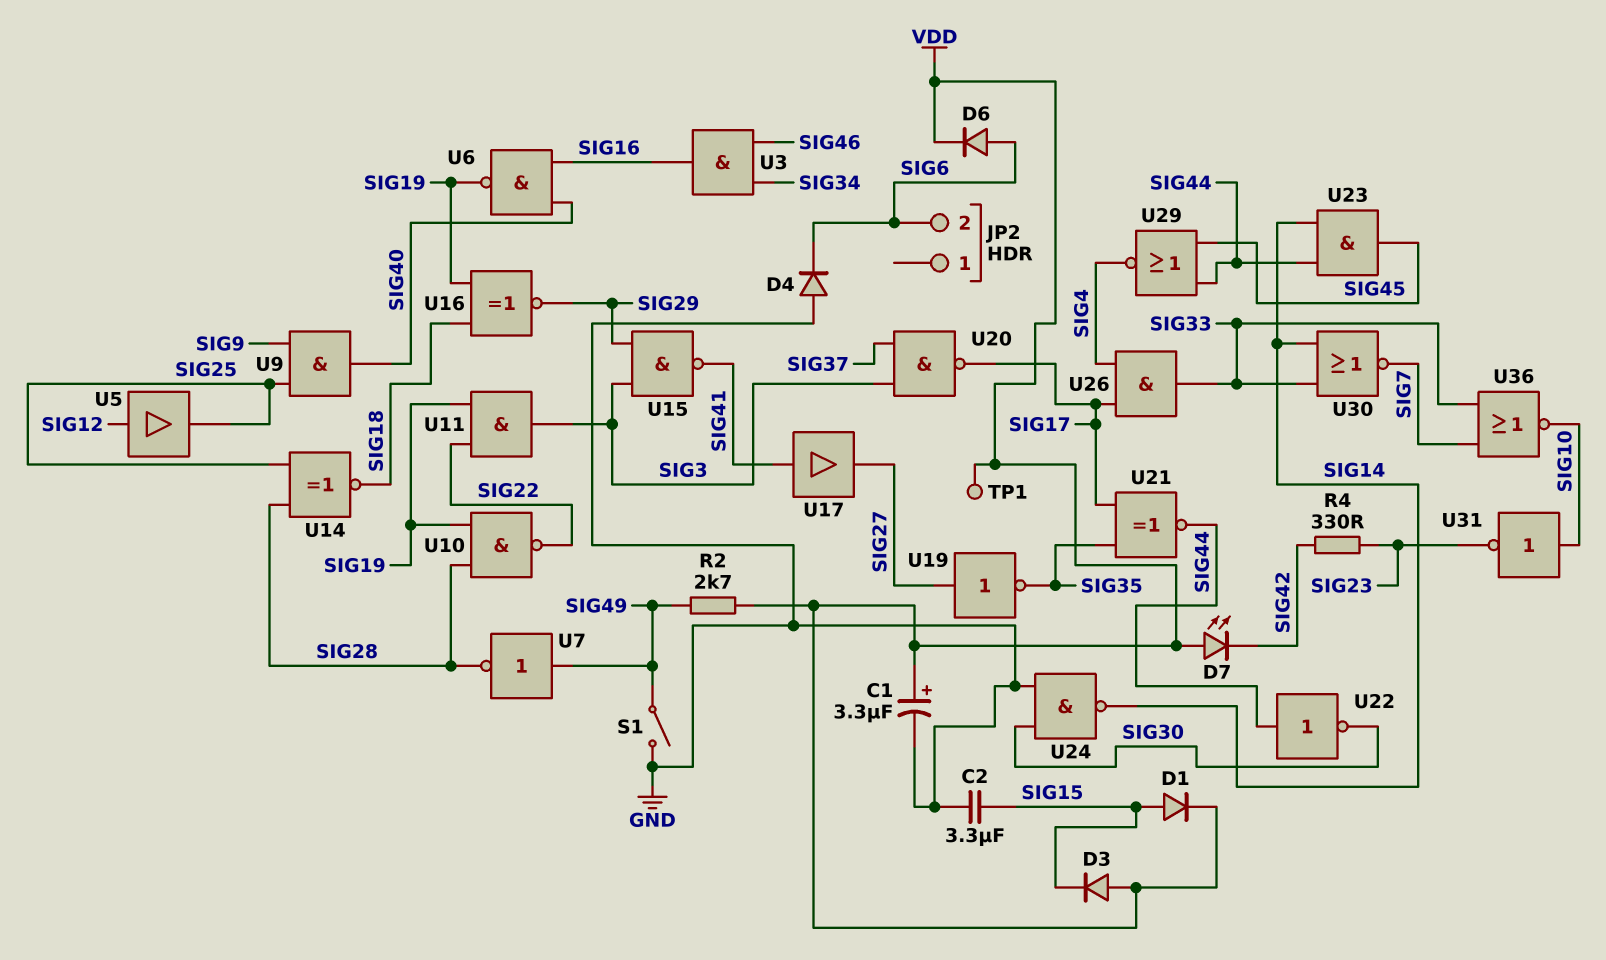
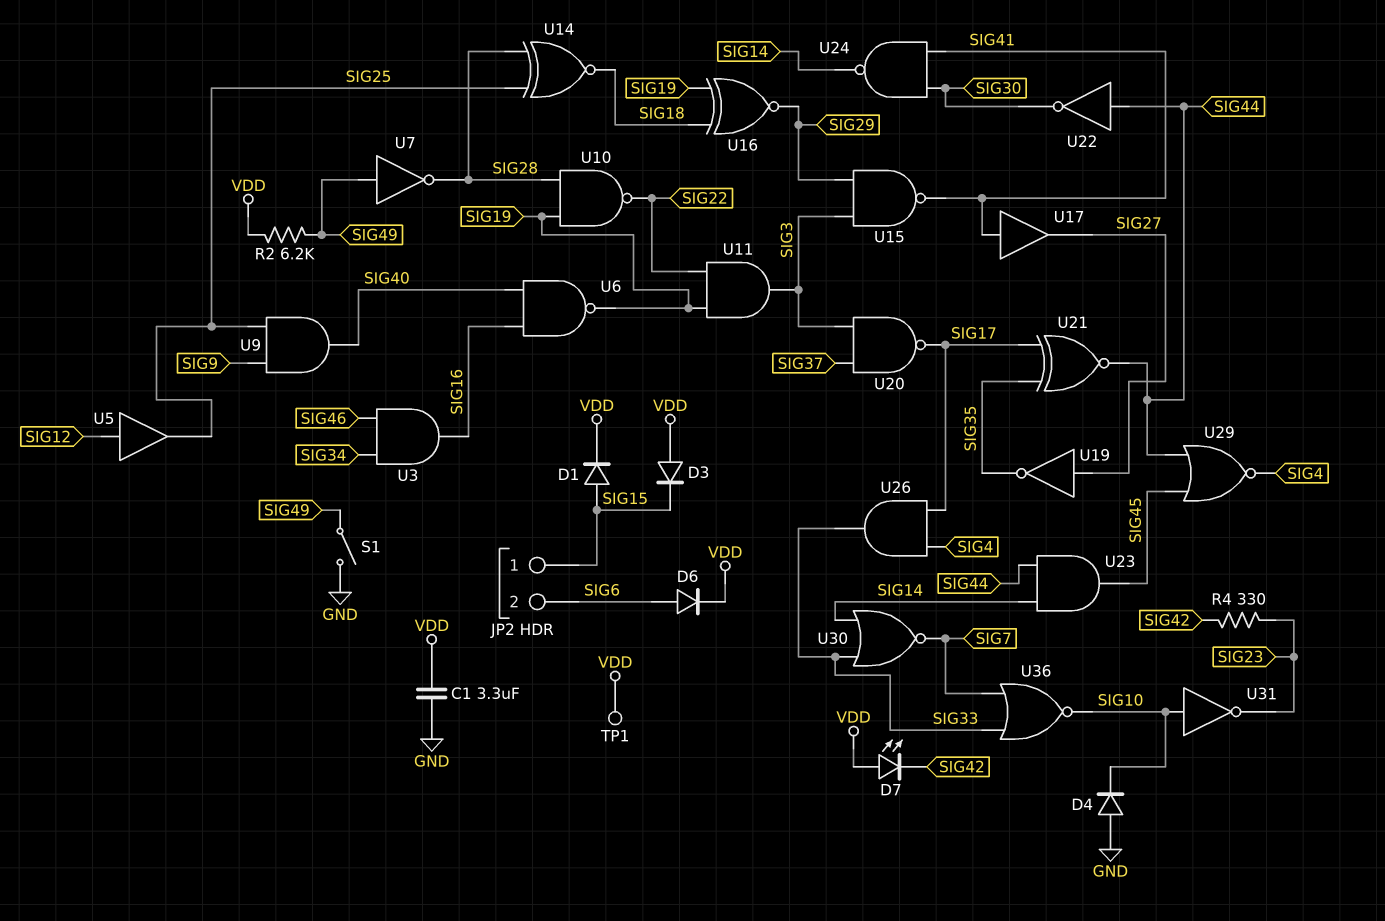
C1: 3.3uF (plus VDD, minus GND) -> 3.3uF (GND, VDD)
C2: 3.3uF (GND, SIG15) -> none
D4: diode (A GND, K SIG6) -> diode (A GND, K SIG10)
JP2 pin 1: none -> SIG15
R2: 2.7k (SIG49, VDD) -> 6.2k (SIG49, VDD)
U24: NAND (in GND, in SIG30, out SIG14) -> NAND (in SIG30, in SIG41, out SIG14)

